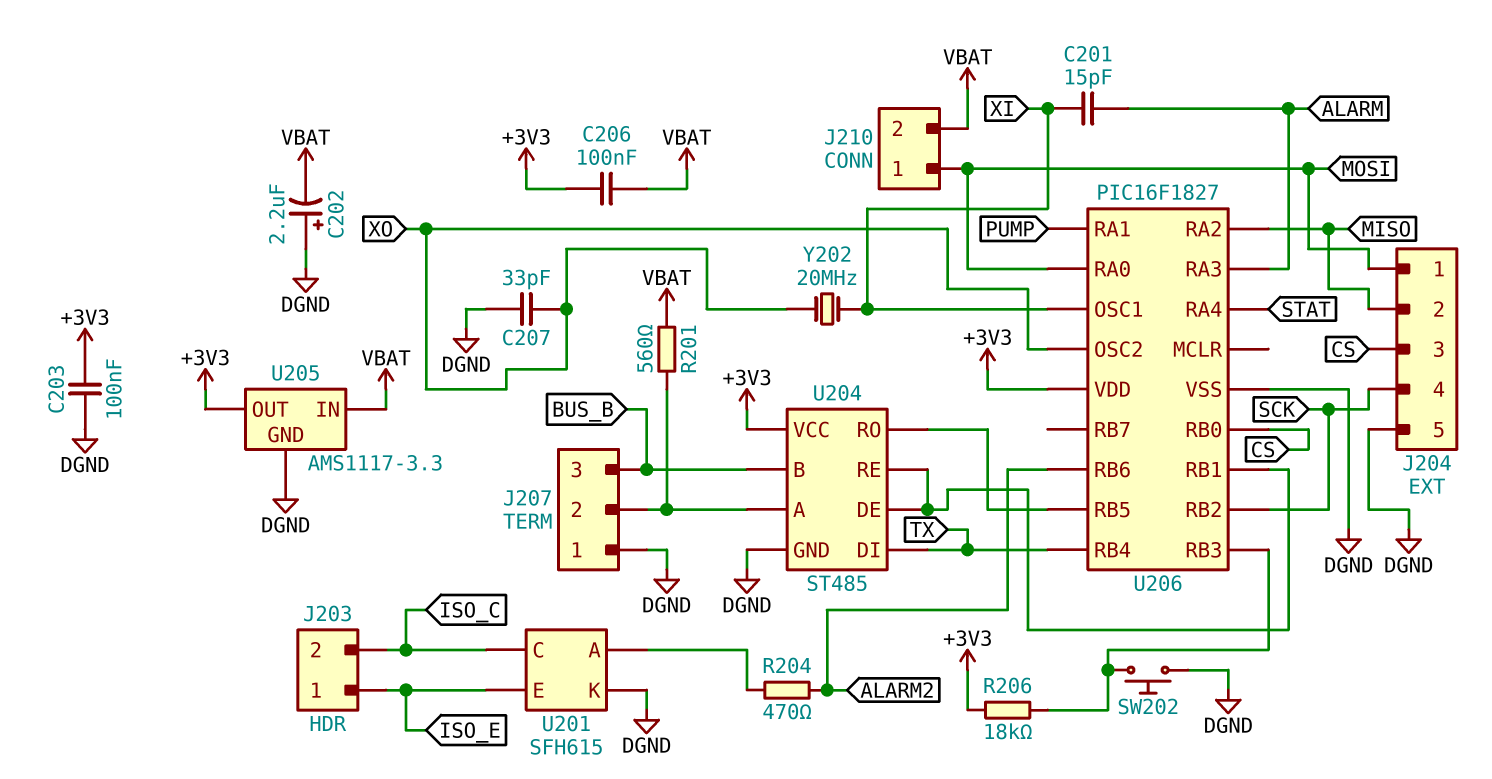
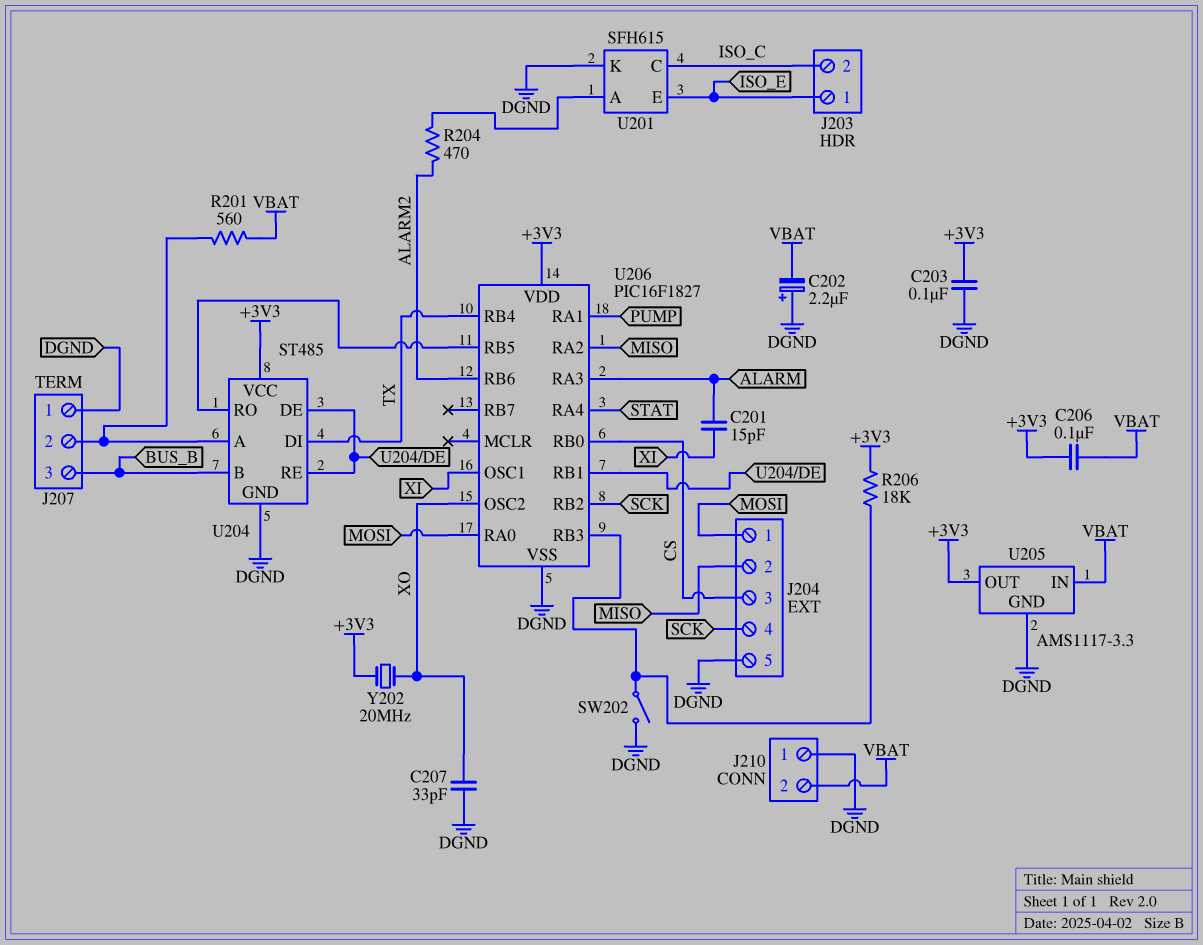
J210 pin 1: MOSI -> DGND
SW202: button (DGND, U206/RB3) -> switch (DGND, U206/RB3)
Y202: 20MHz (XI, XO) -> 20MHz (+3V3, XO)

